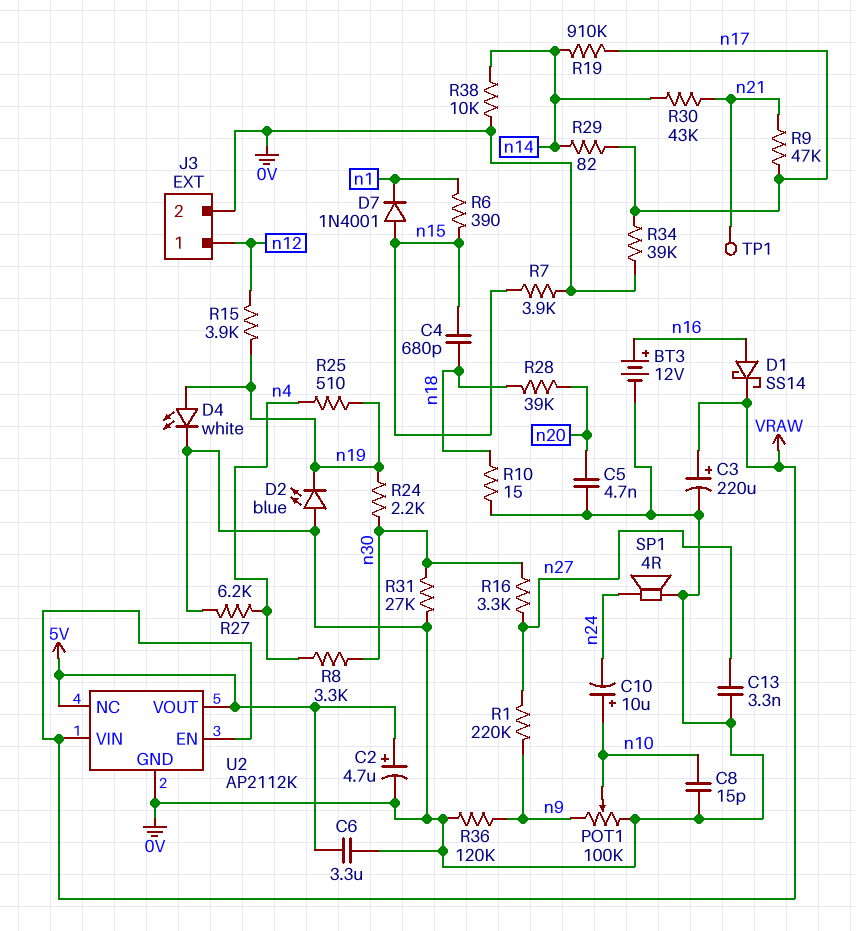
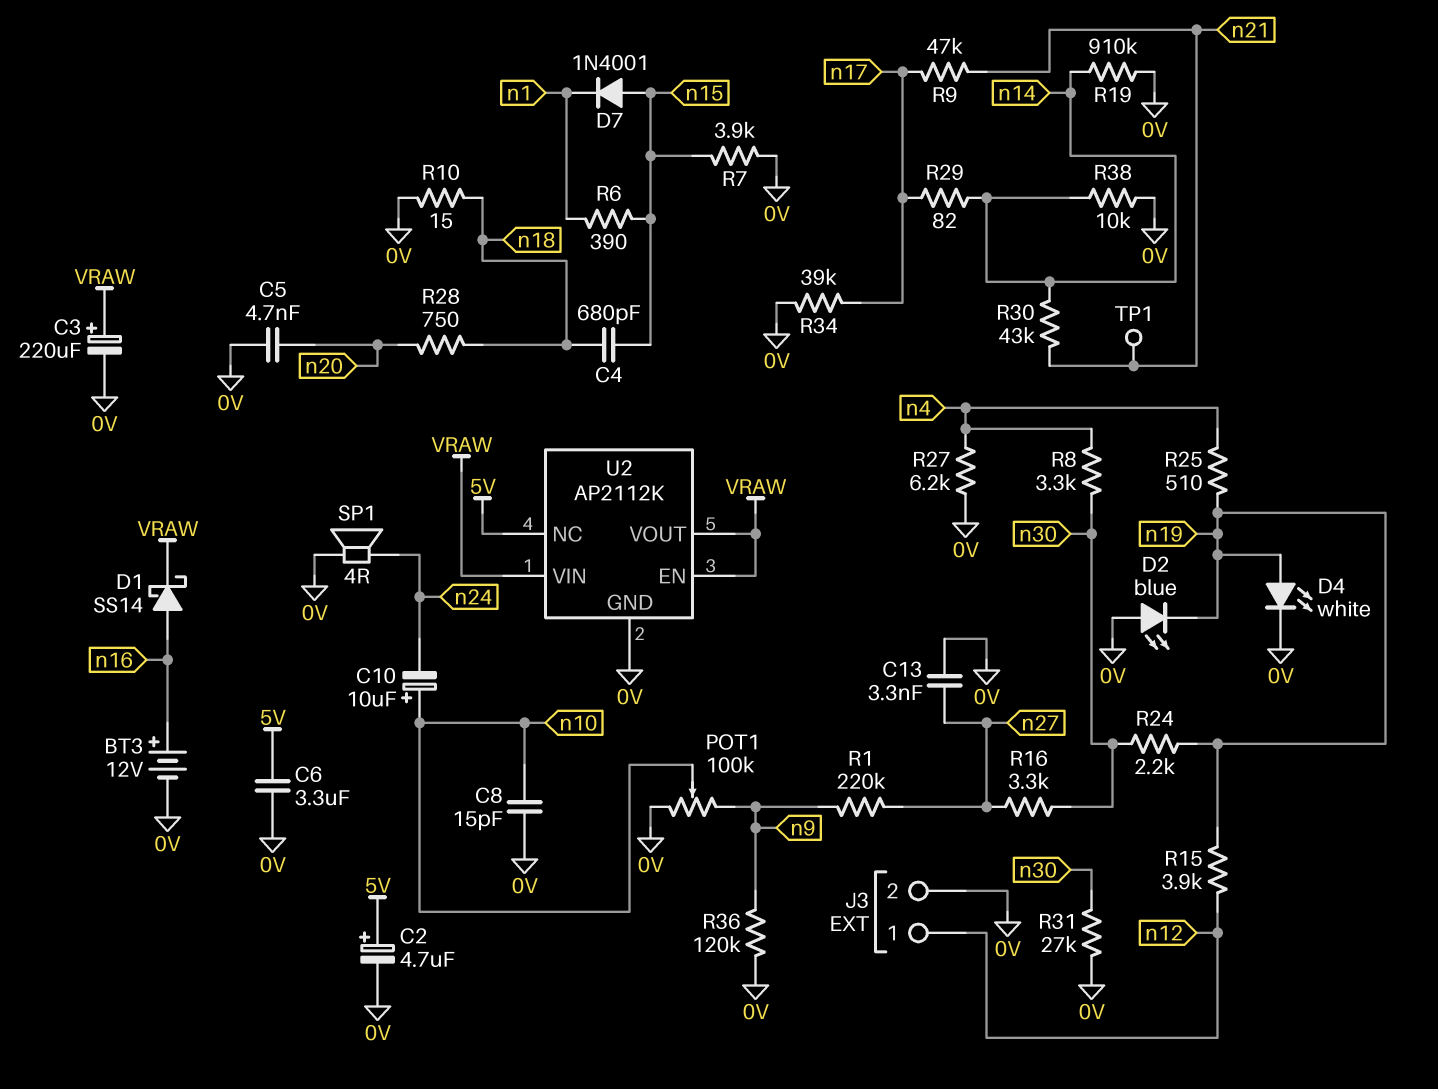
R19: 910k (n14, n17) -> 910k (0V, n14)
R28: 39k (n18, n20) -> 750 (n18, n20)
U2 pin VOUT: 5V -> VRAW

